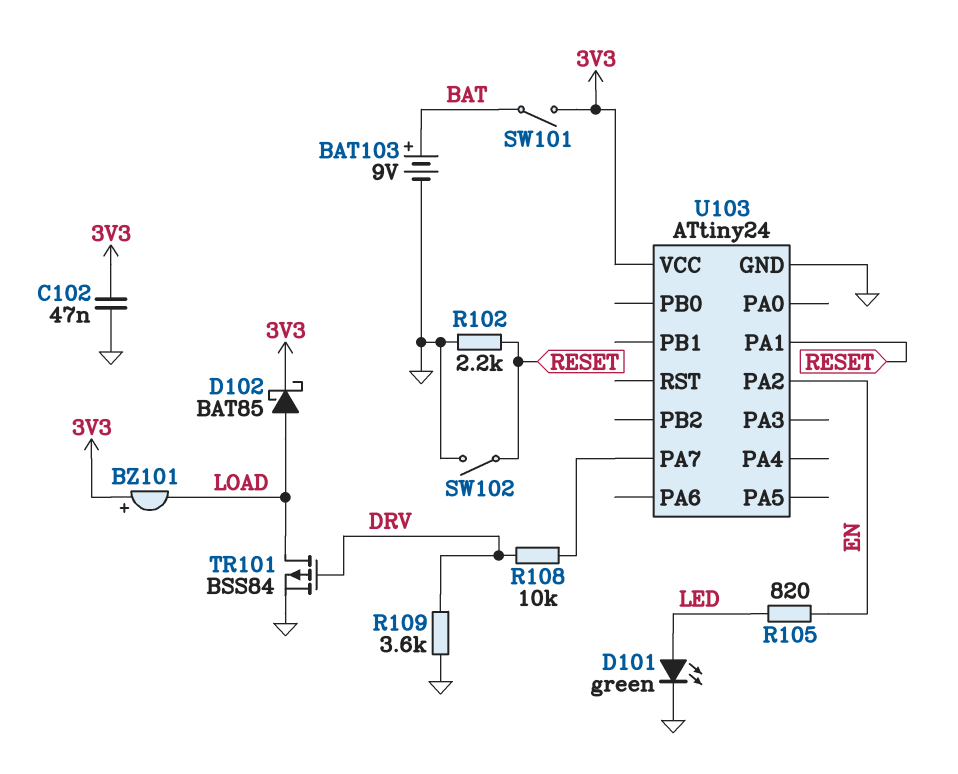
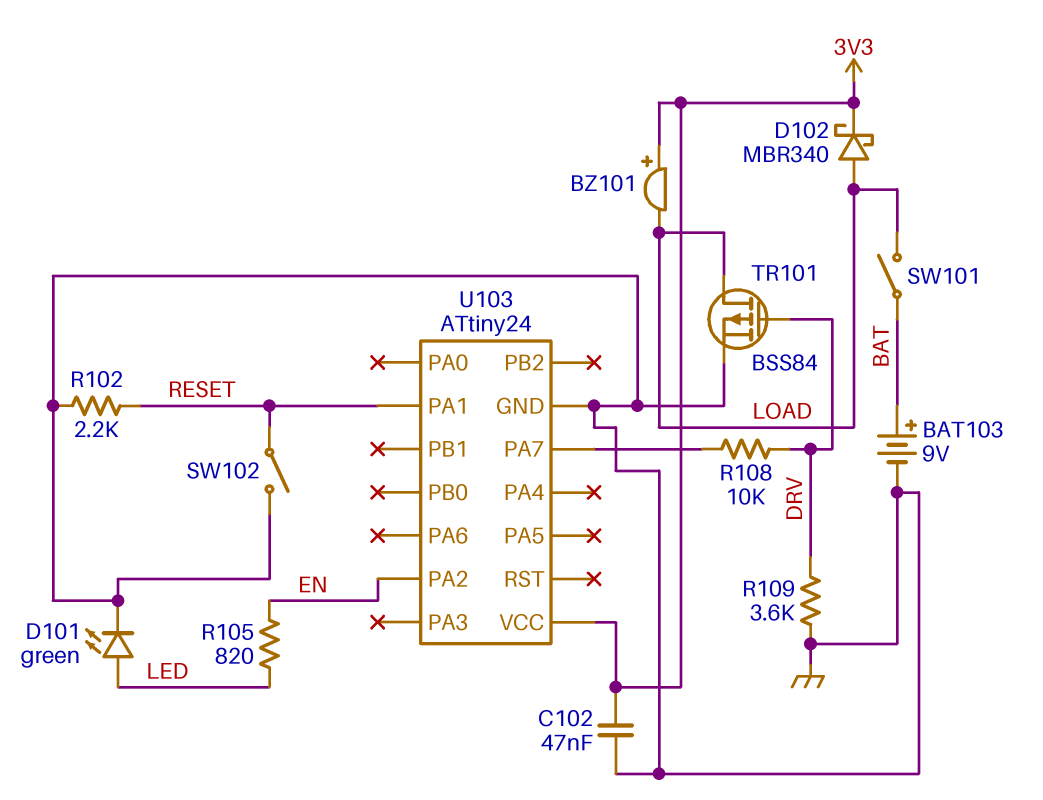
D102: schottky BAT85 (A LOAD, K 3V3) -> schottky MBR340 (A LOAD, K 3V3)
SW101: switch (3V3, BAT) -> switch (BAT, LOAD)

